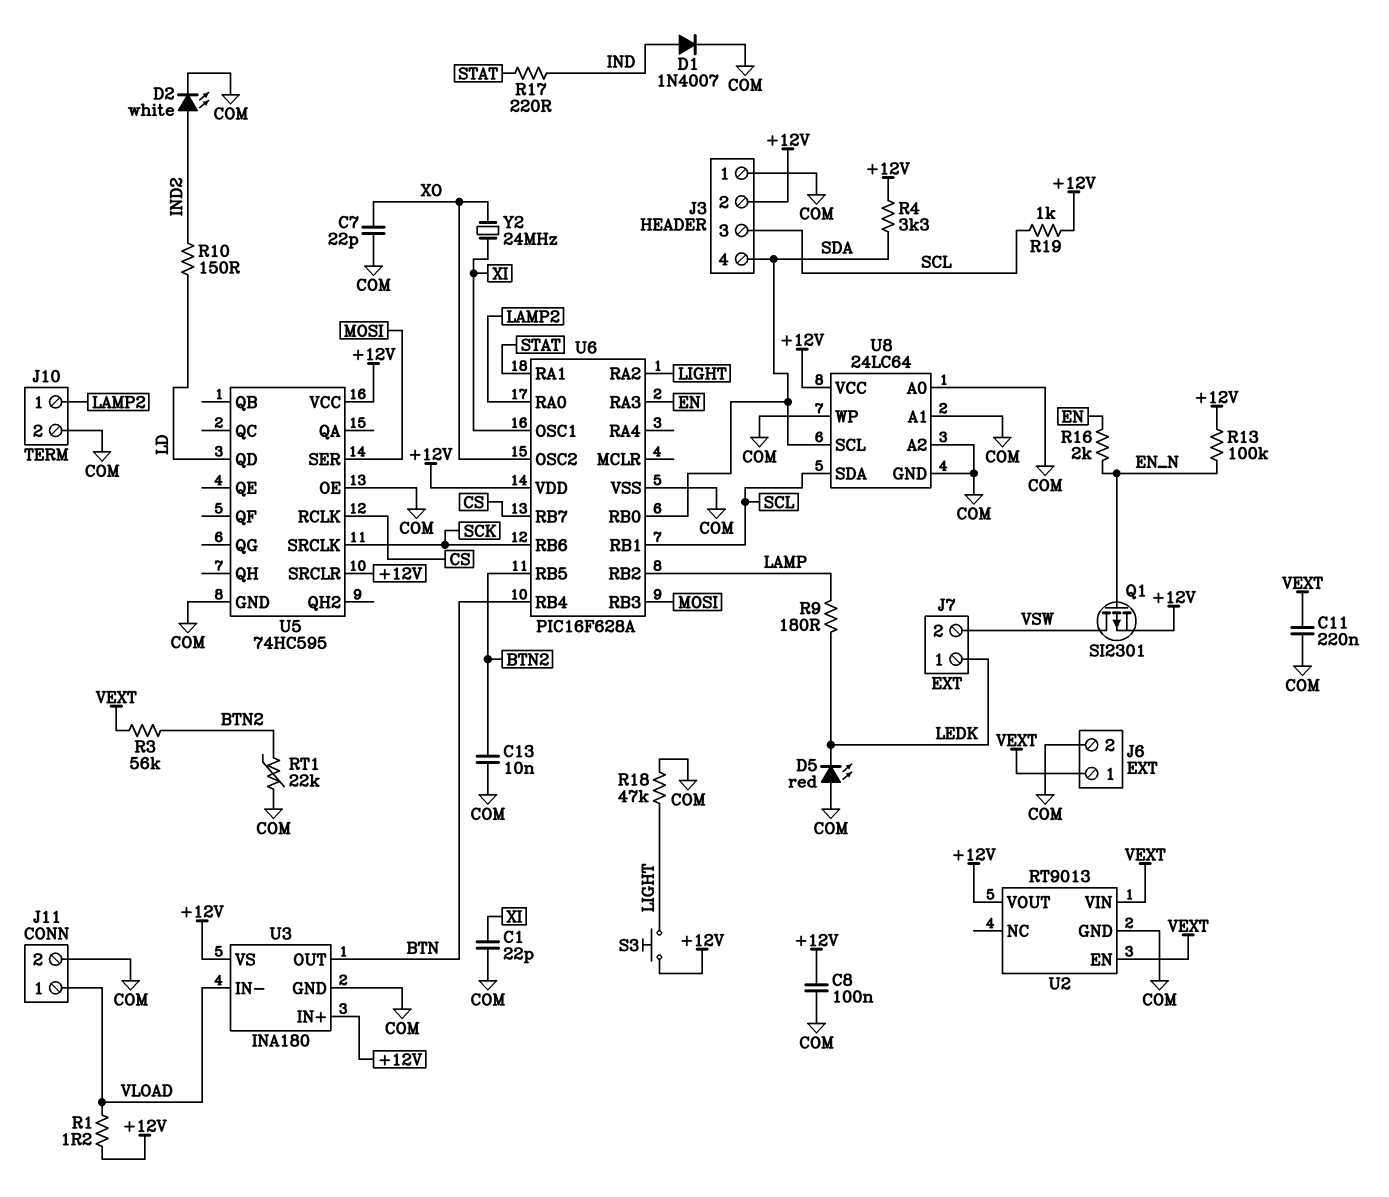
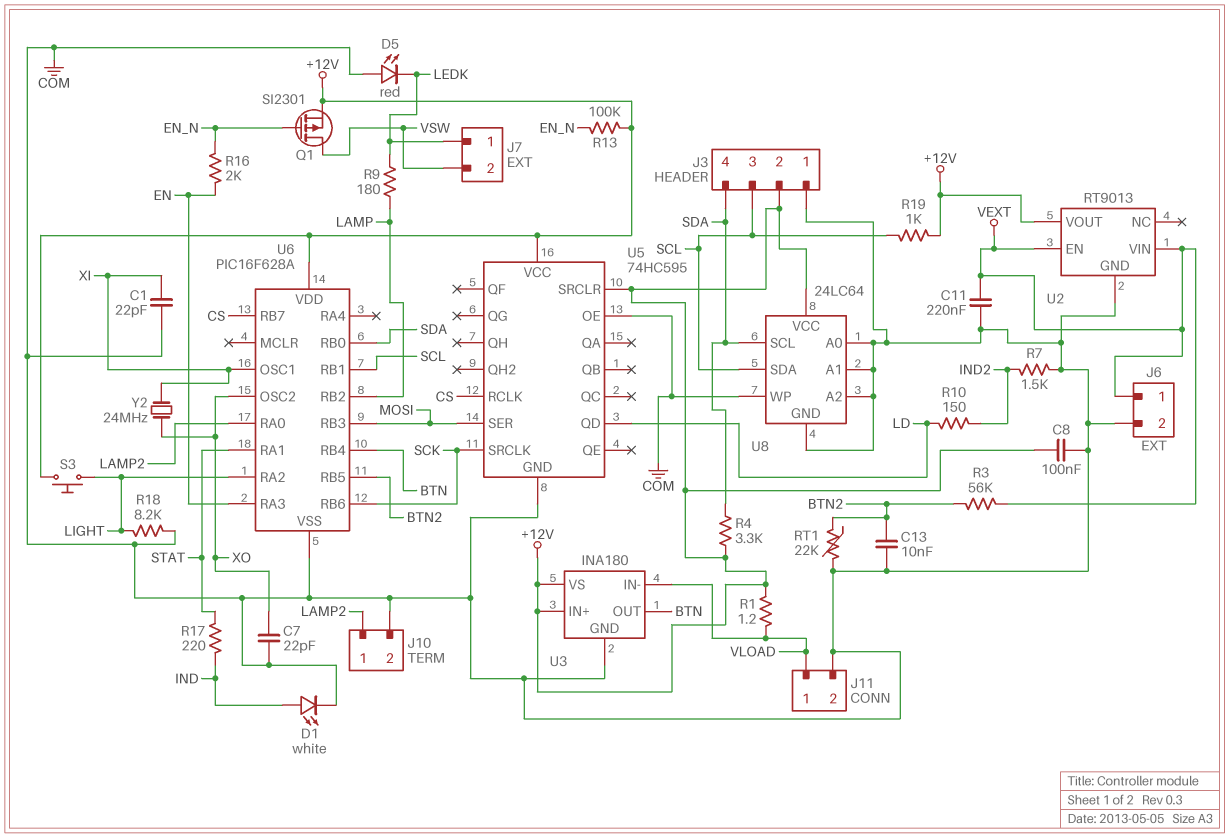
D1: diode 1N4007 (A IND, K COM) -> LED white (A IND, K COM)
D2: LED white (A IND2, K COM) -> none
R7: none -> 1.5k (COM, IND2)
R18: 47k (COM, LIGHT) -> 8.2k (COM, LIGHT)

